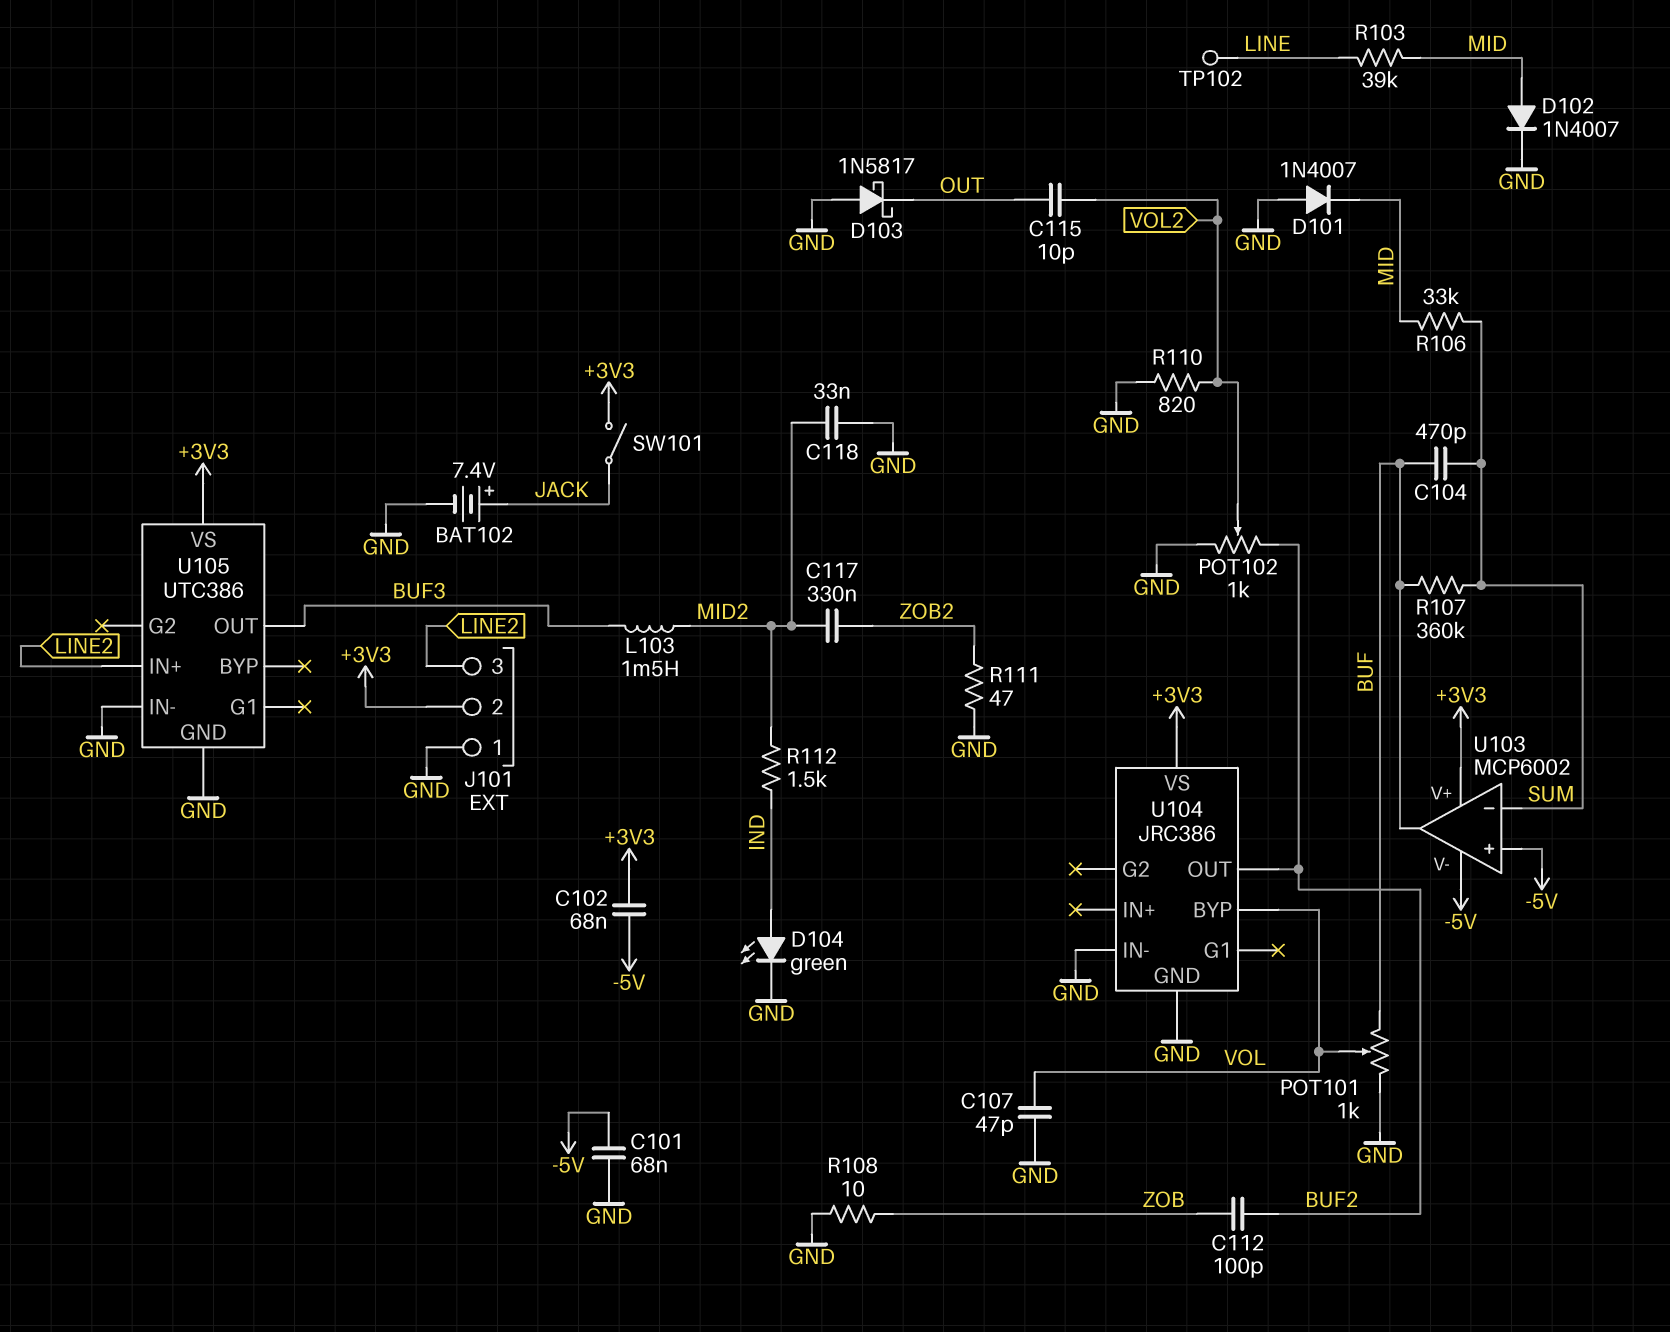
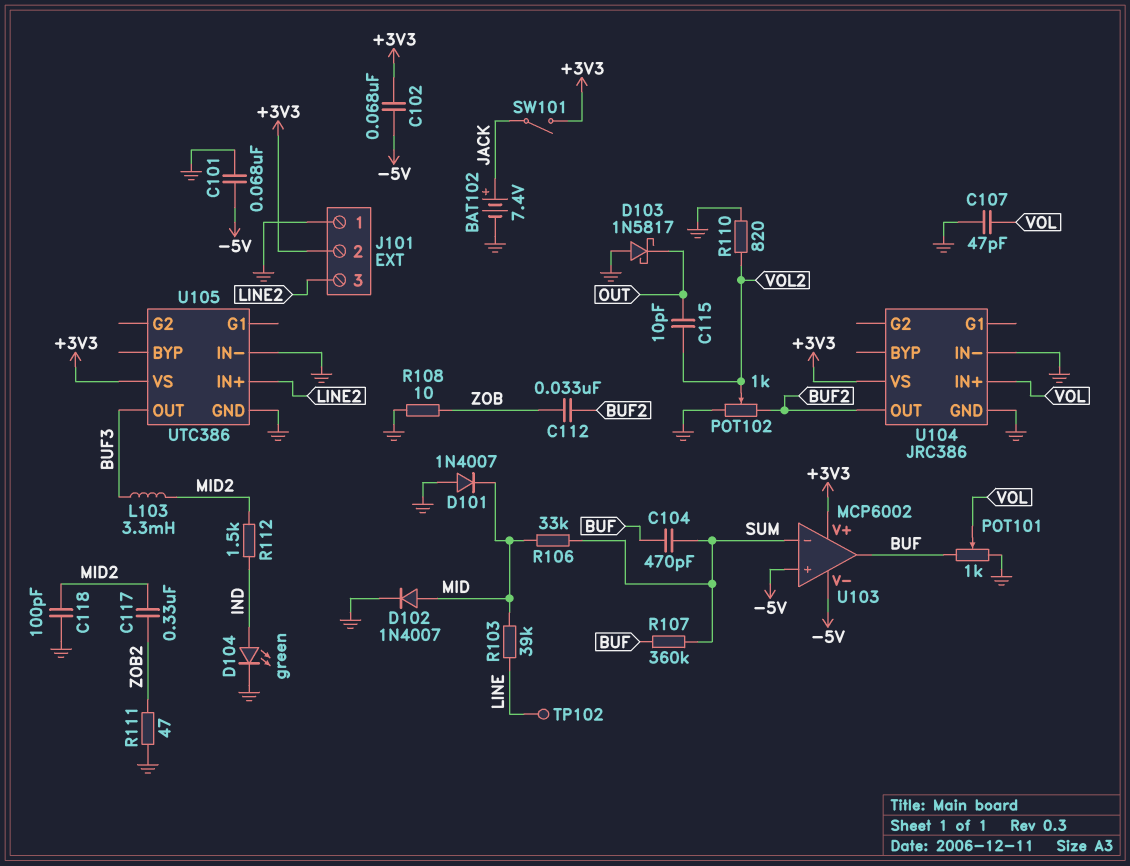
C112: 100pF (BUF2, ZOB) -> 33nF (BUF2, ZOB)
C118: 33nF (GND, MID2) -> 100pF (GND, MID2)
L103: 1.5mH (BUF3, MID2) -> 3.3mH (BUF3, MID2)
U104 pin BYP: VOL -> none
U104 pin IN+: none -> VOL

